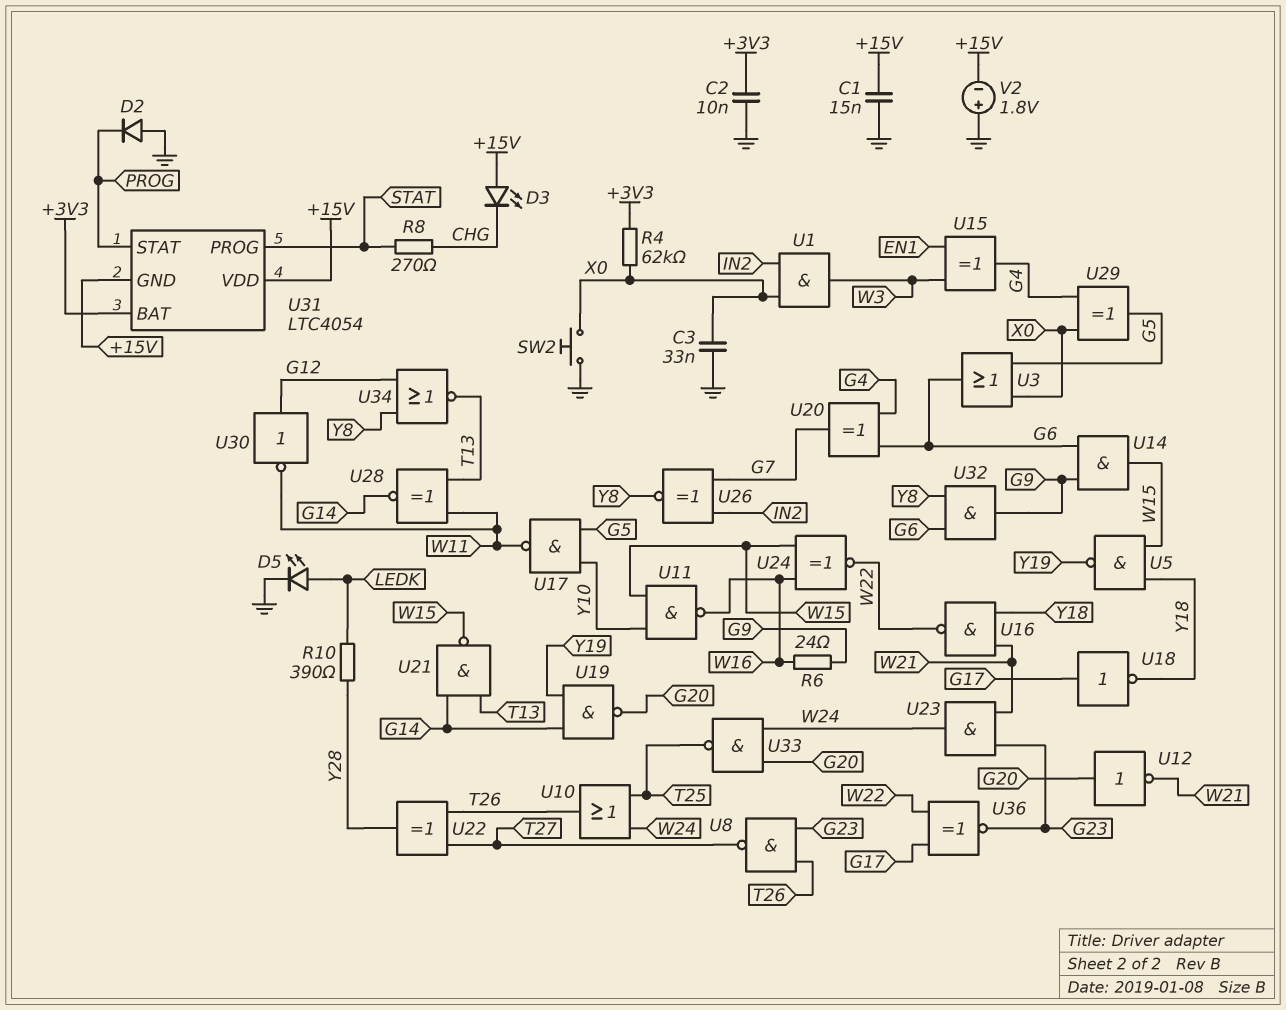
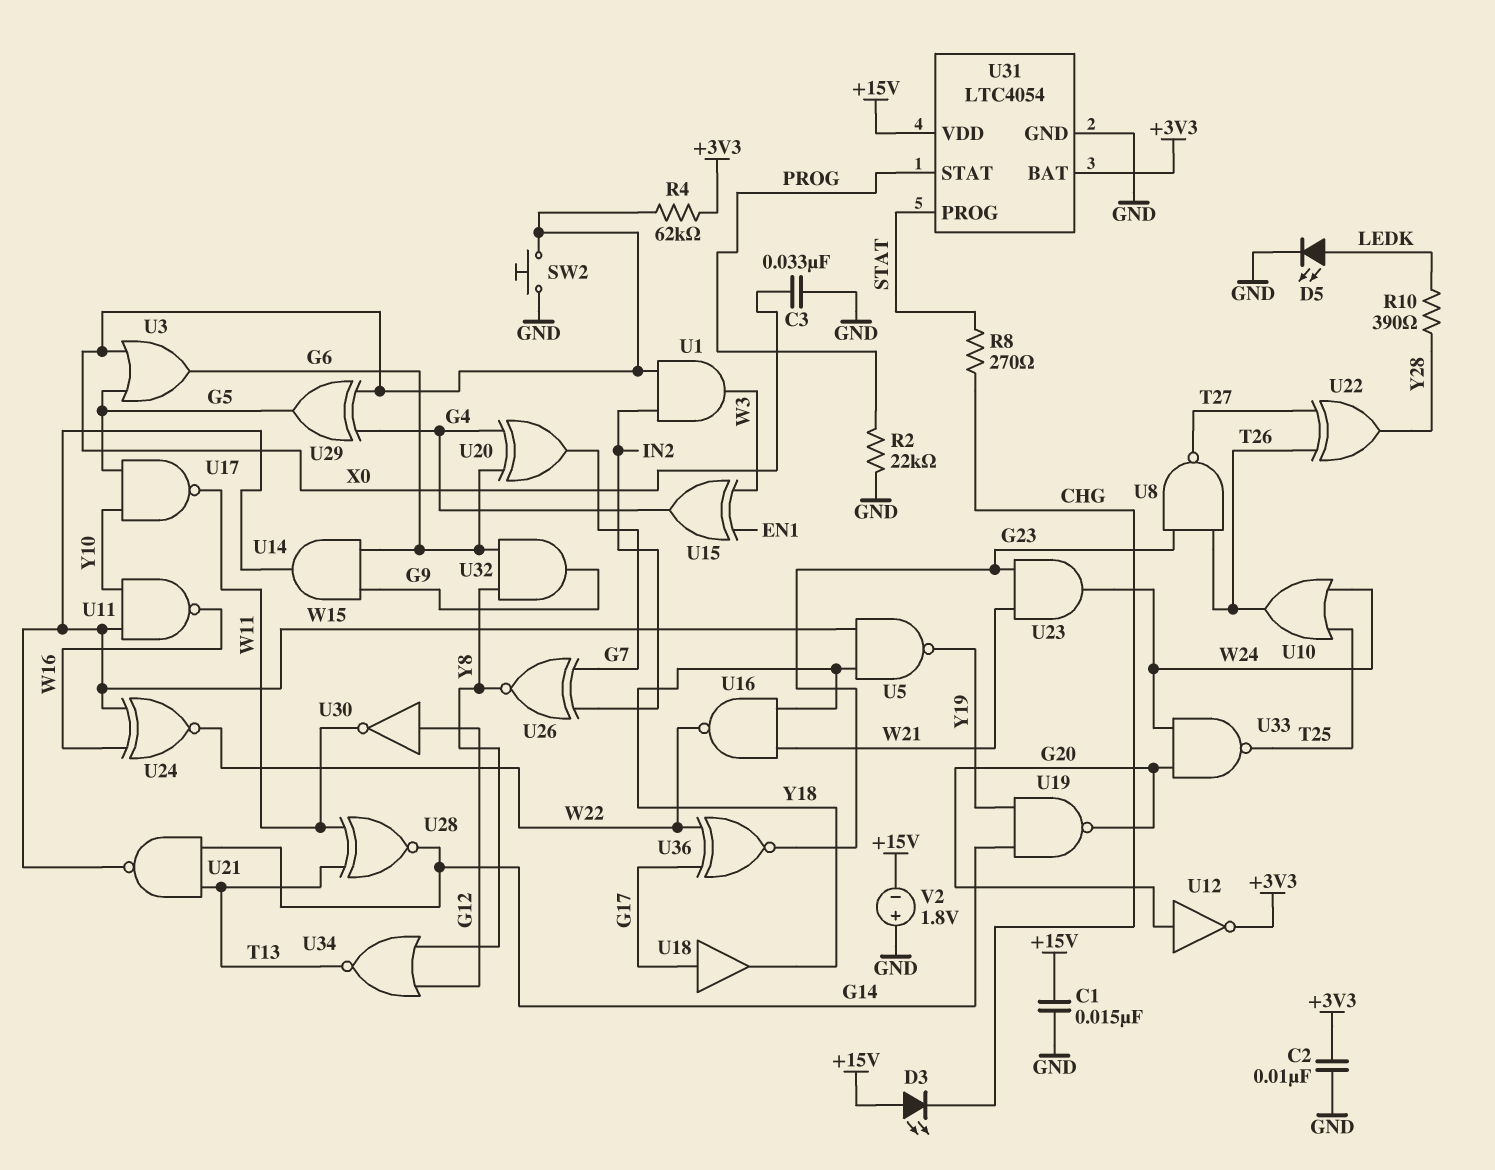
D2: diode (A GND, K PROG) -> none
R2: none -> 22k (GND, PROG)
R6: 24 (G9, W16) -> none
U12: NOT (in G20, out W21) -> NOT (in G20, out +3V3)
U18: NOT (in G17, out Y18) -> buffer (in G17, out Y18)
U31 pin GND: +15V -> GND

